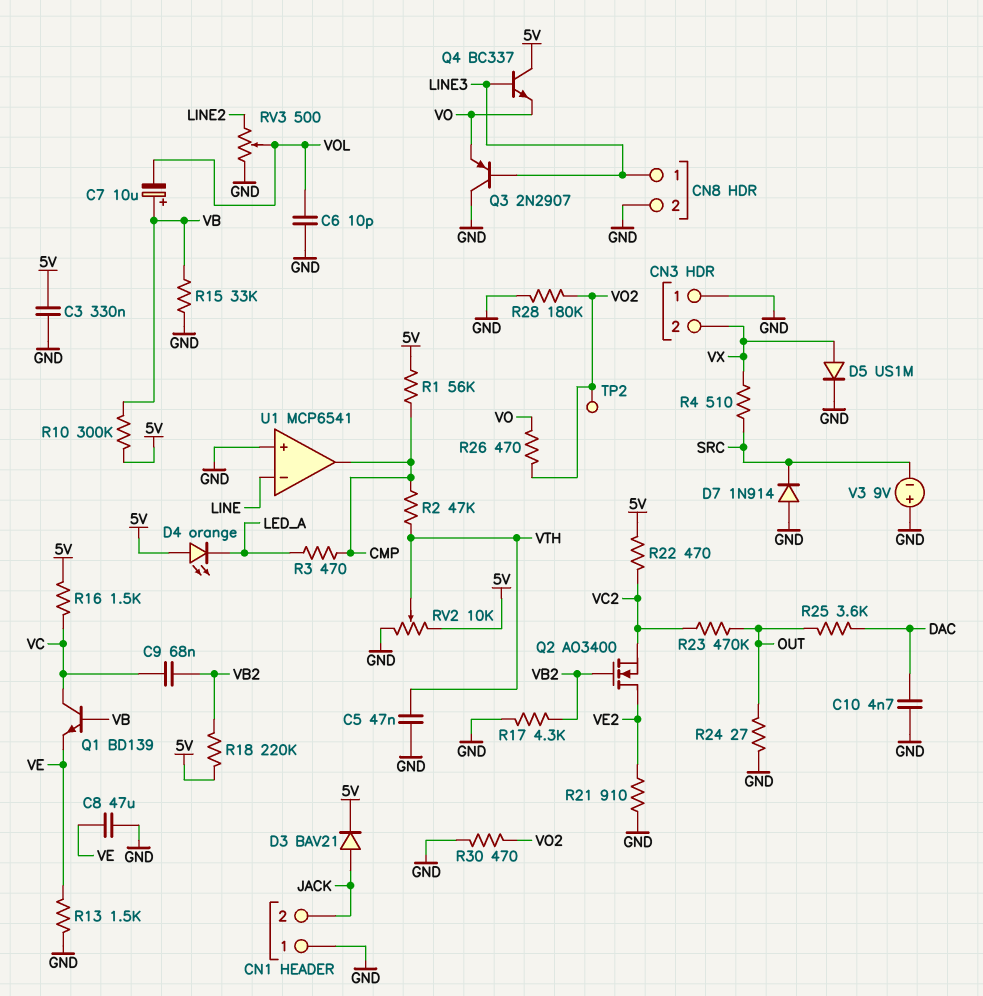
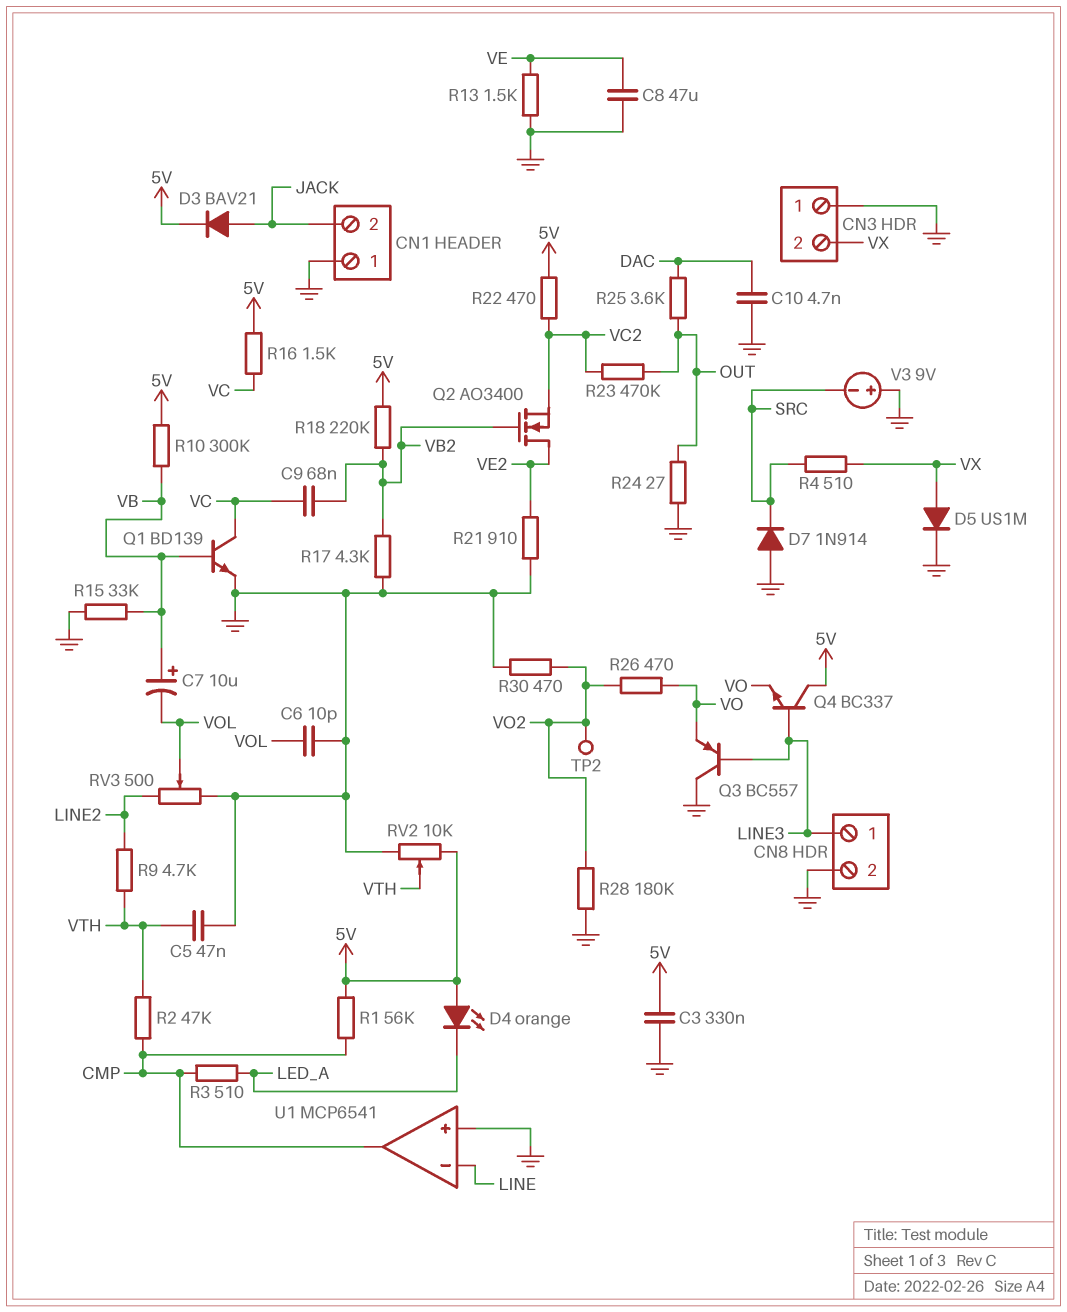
Q1: NPN BD139 (B VB, C VC, E VE) -> NPN BD139 (B VB, C VC, E GND)
Q3: PNP 2N2907 (B LINE3, C GND, E VO) -> PNP BC557 (B LINE3, C GND, E VO)
R3: 470 (CMP, LED_A) -> 510 (CMP, LED_A)
R9: none -> 4.7k (LINE2, VTH)

